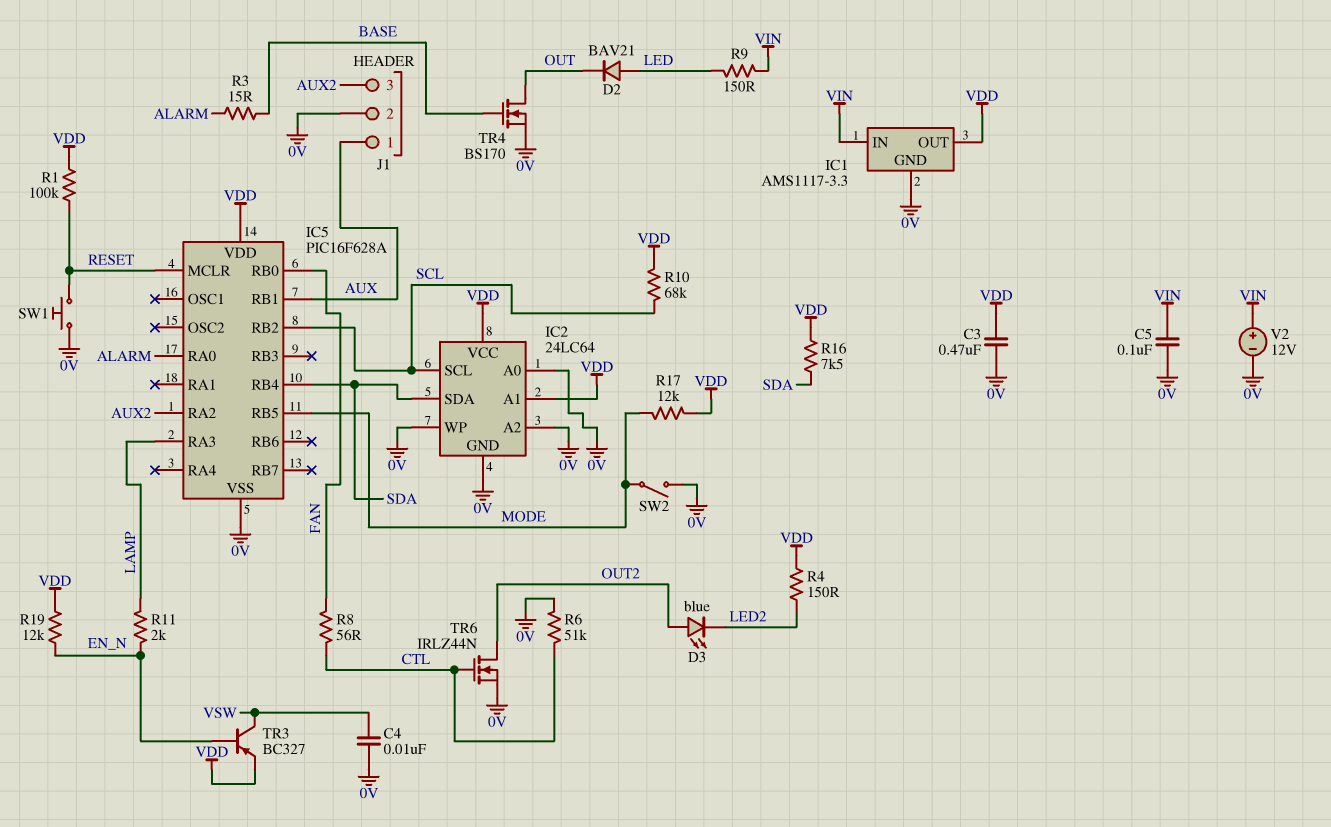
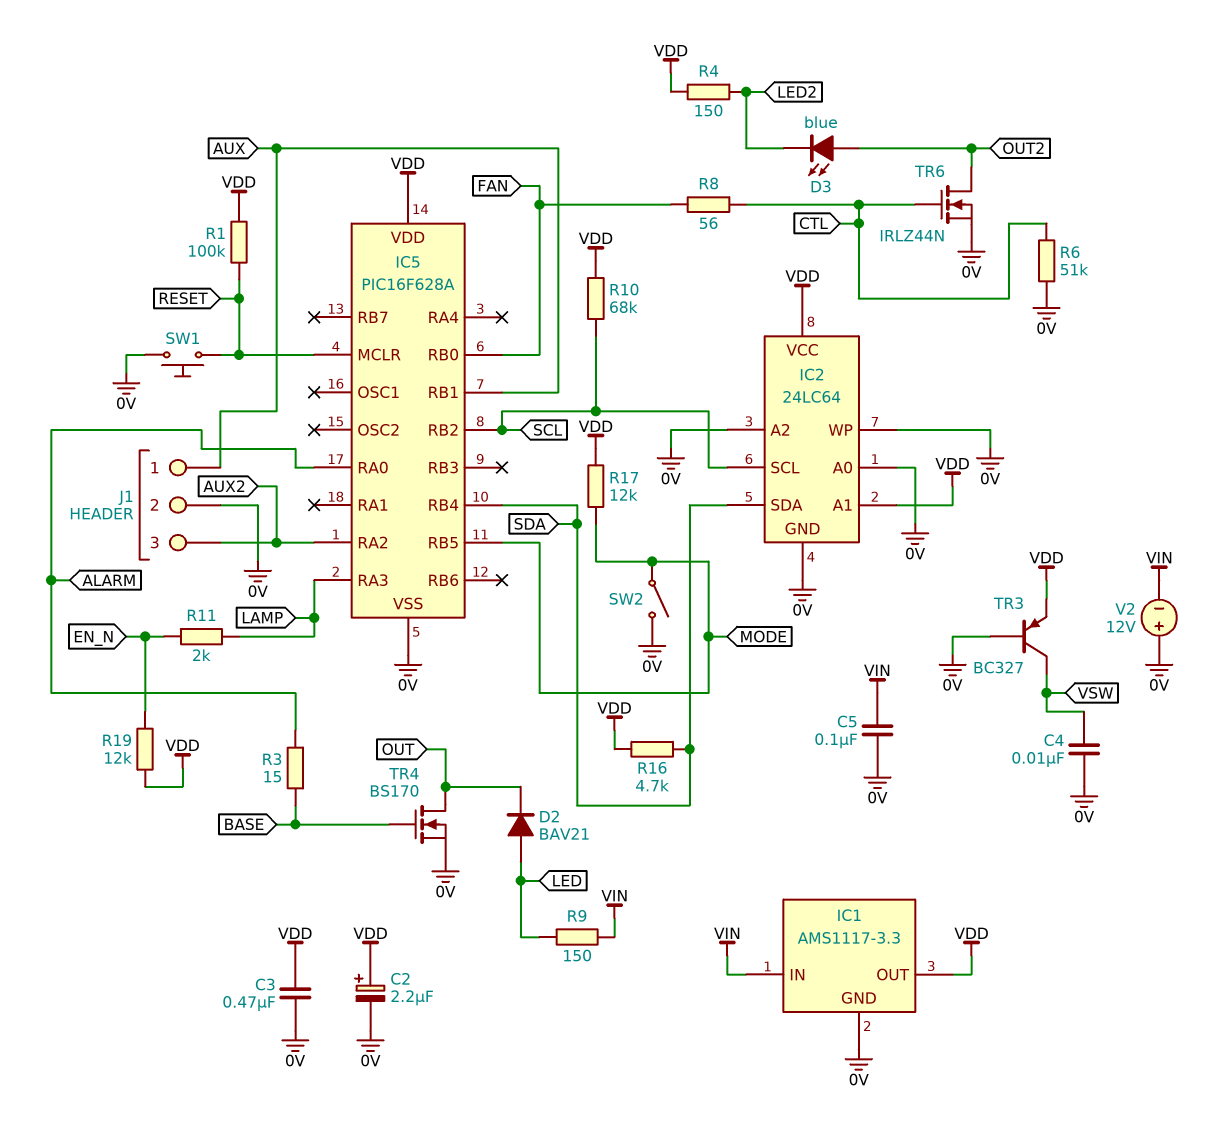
C2: none -> 2.2uF (plus VDD, minus 0V)
R16: 7.5k (SDA, VDD) -> 4.7k (SDA, VDD)
TR3: PNP BC327 (B EN_N, C VSW, E VDD) -> PNP BC327 (B 0V, C VSW, E VDD)
V2: 12V (plus VIN, minus 0V) -> 12V (plus 0V, minus VIN)

